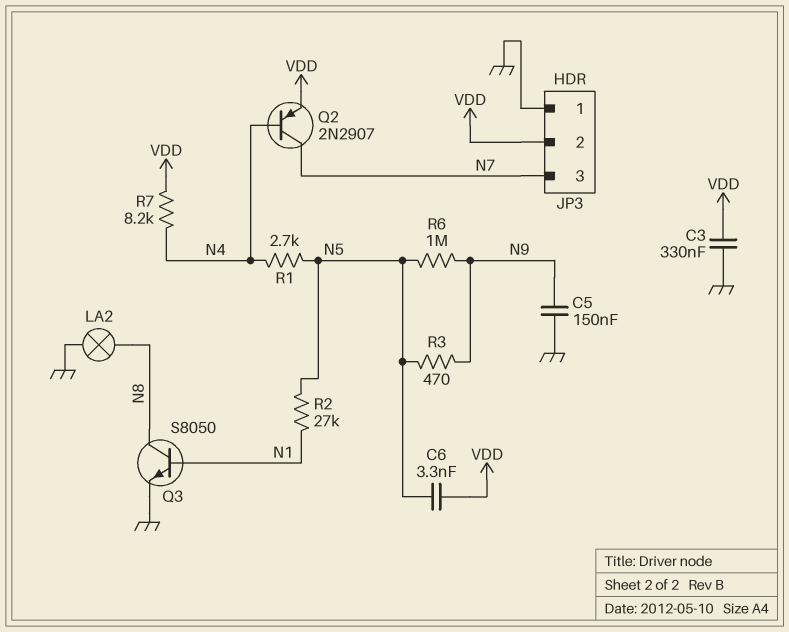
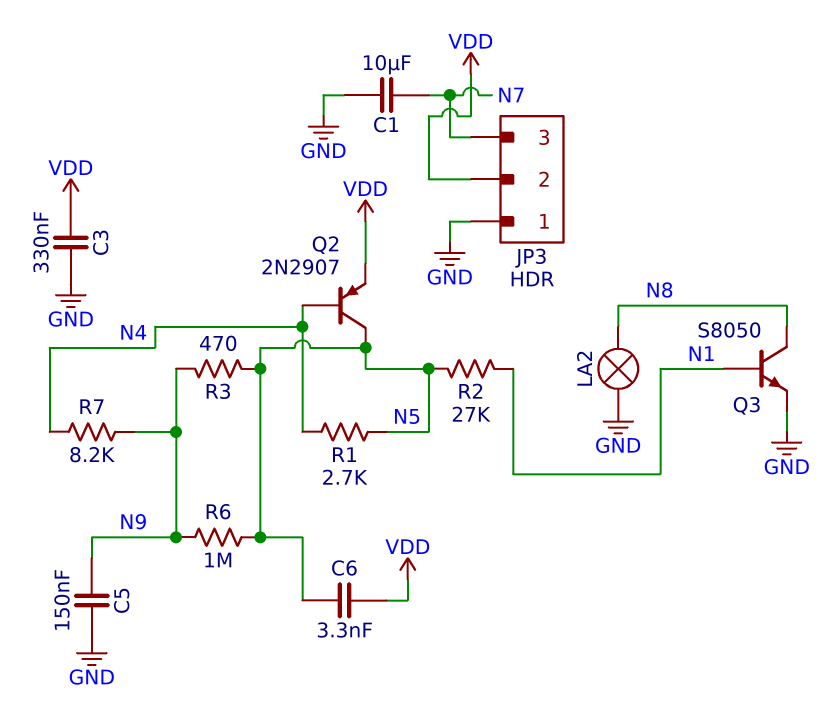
C1: none -> 10uF (GND, N7)
Q2: PNP 2N2907 (B N4, C N7, E VDD) -> PNP 2N2907 (B N4, C N5, E VDD)
R7: 8.2k (N4, VDD) -> 8.2k (N4, N9)

